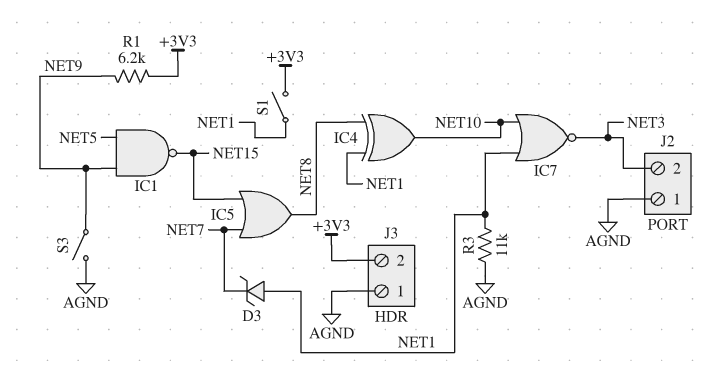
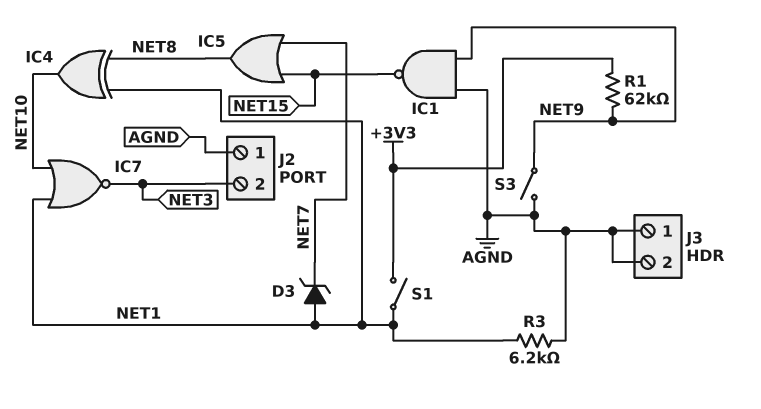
IC1: NAND (in NET5, in NET9, out NET15) -> NAND (in AGND, in NET9, out NET15)
J3 pin 2: +3V3 -> AGND
R1: 6.2k (+3V3, NET9) -> 62k (+3V3, NET9)
R3: 11k (AGND, NET1) -> 6.2k (AGND, NET1)

